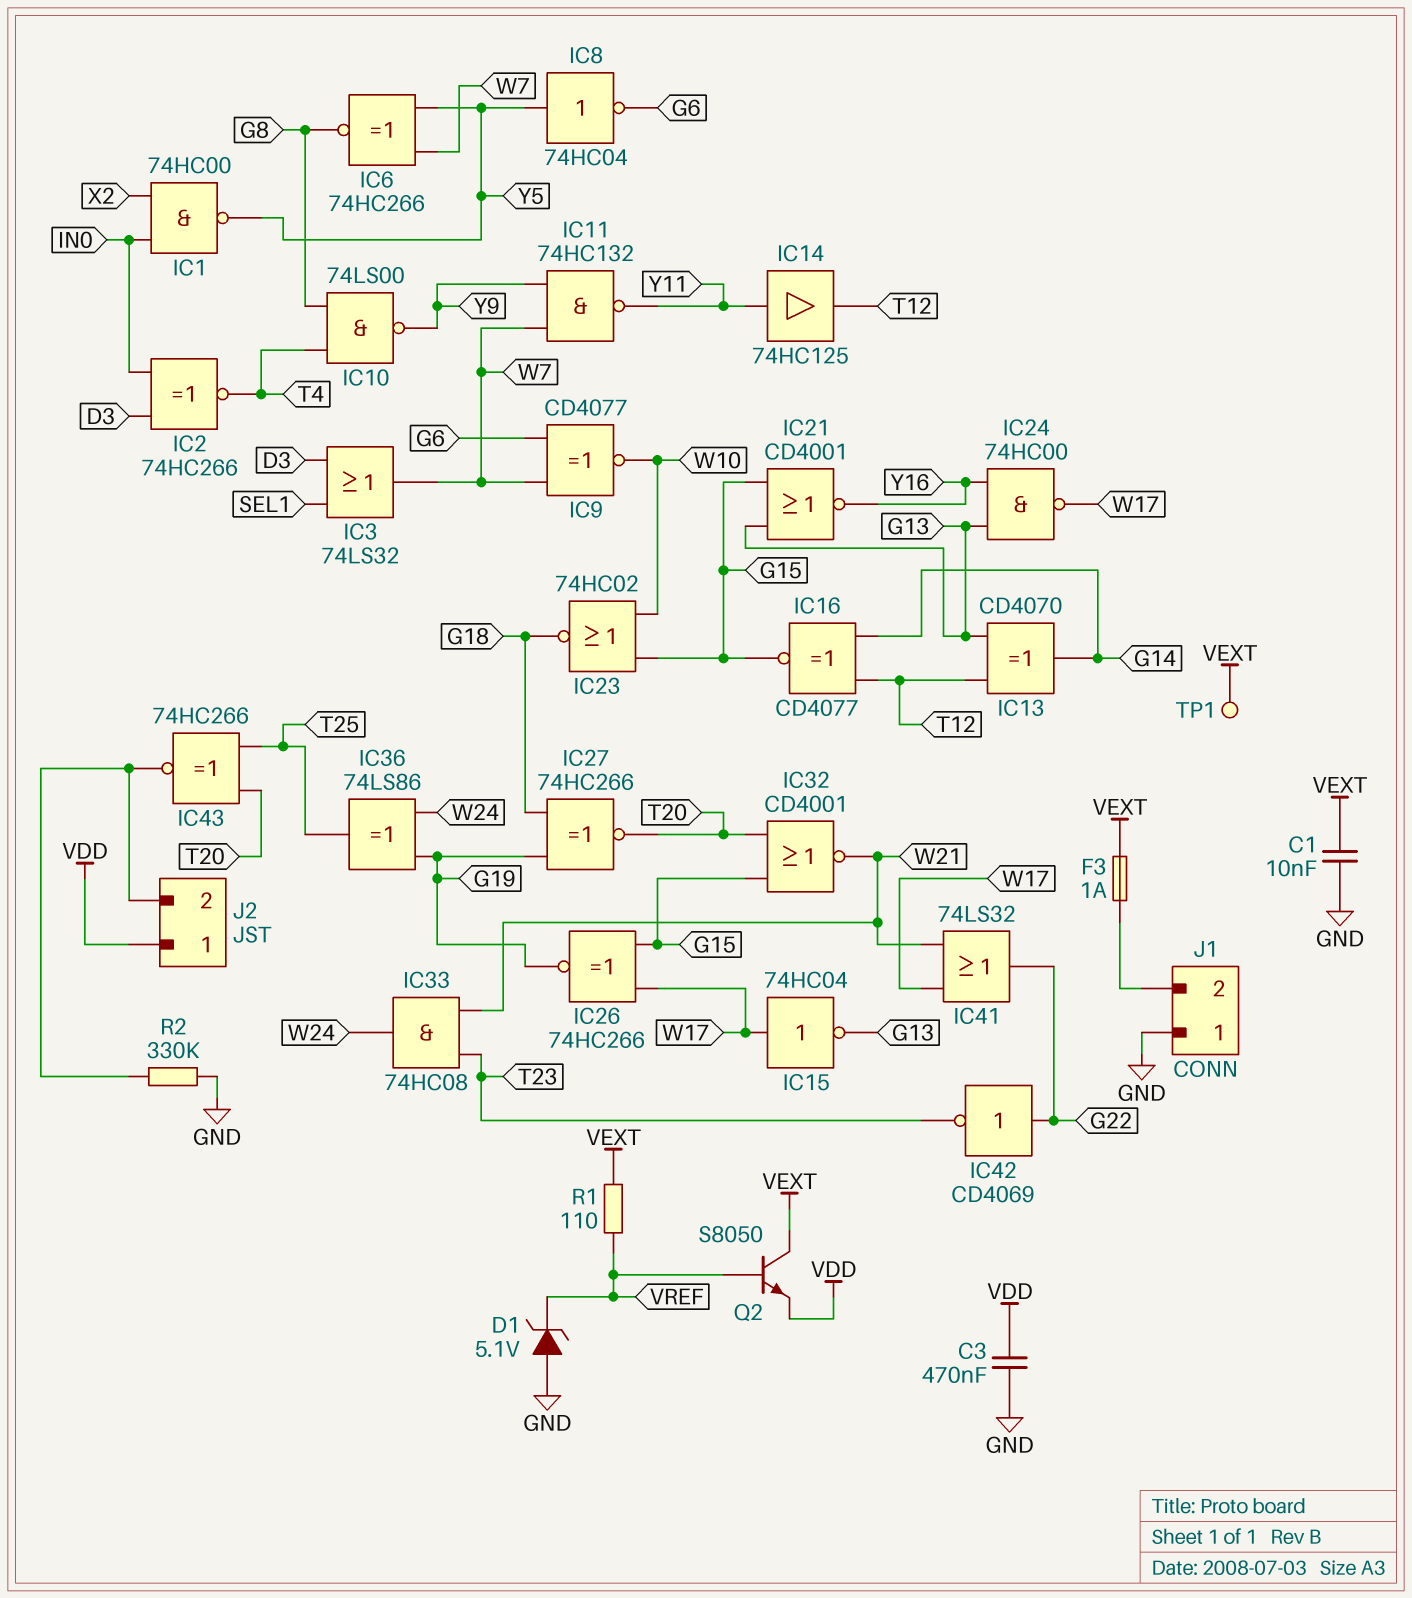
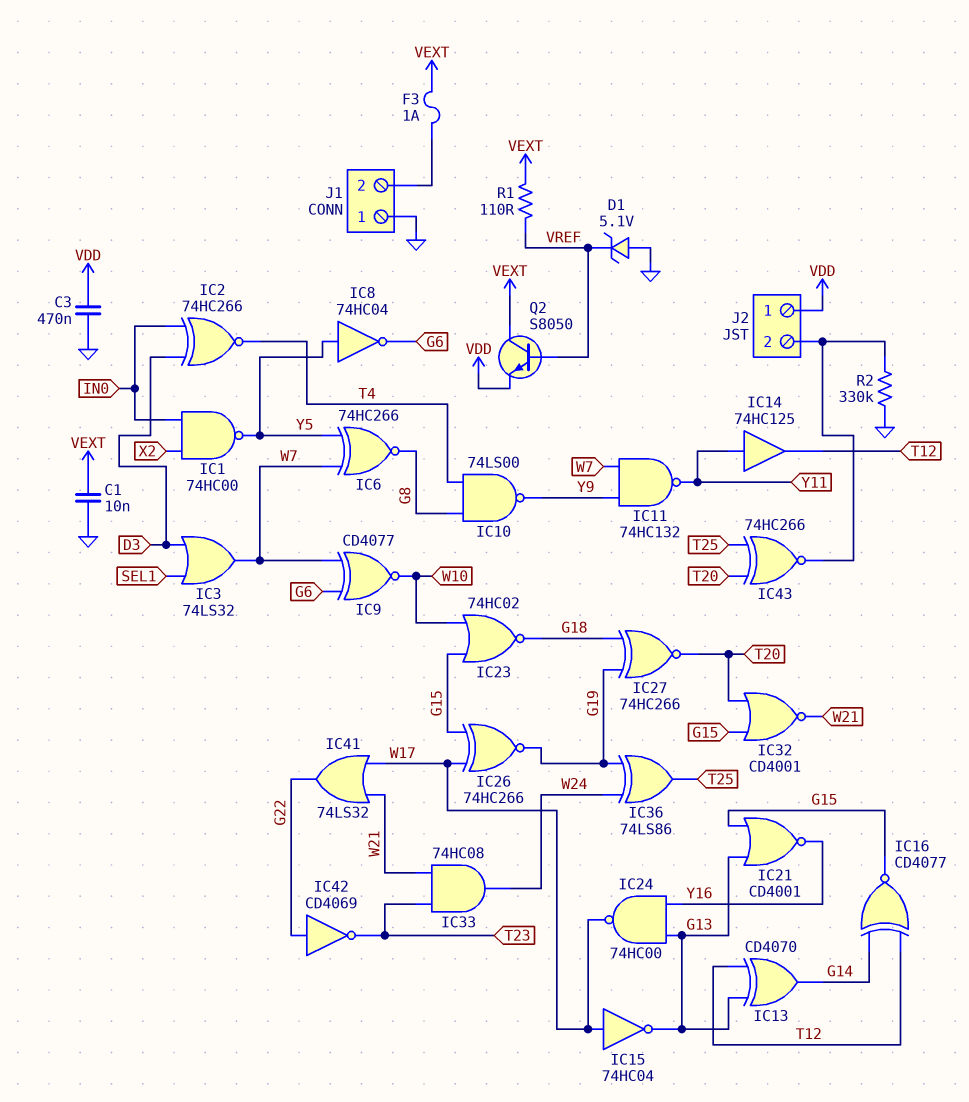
TP1: test point (VEXT) -> none

